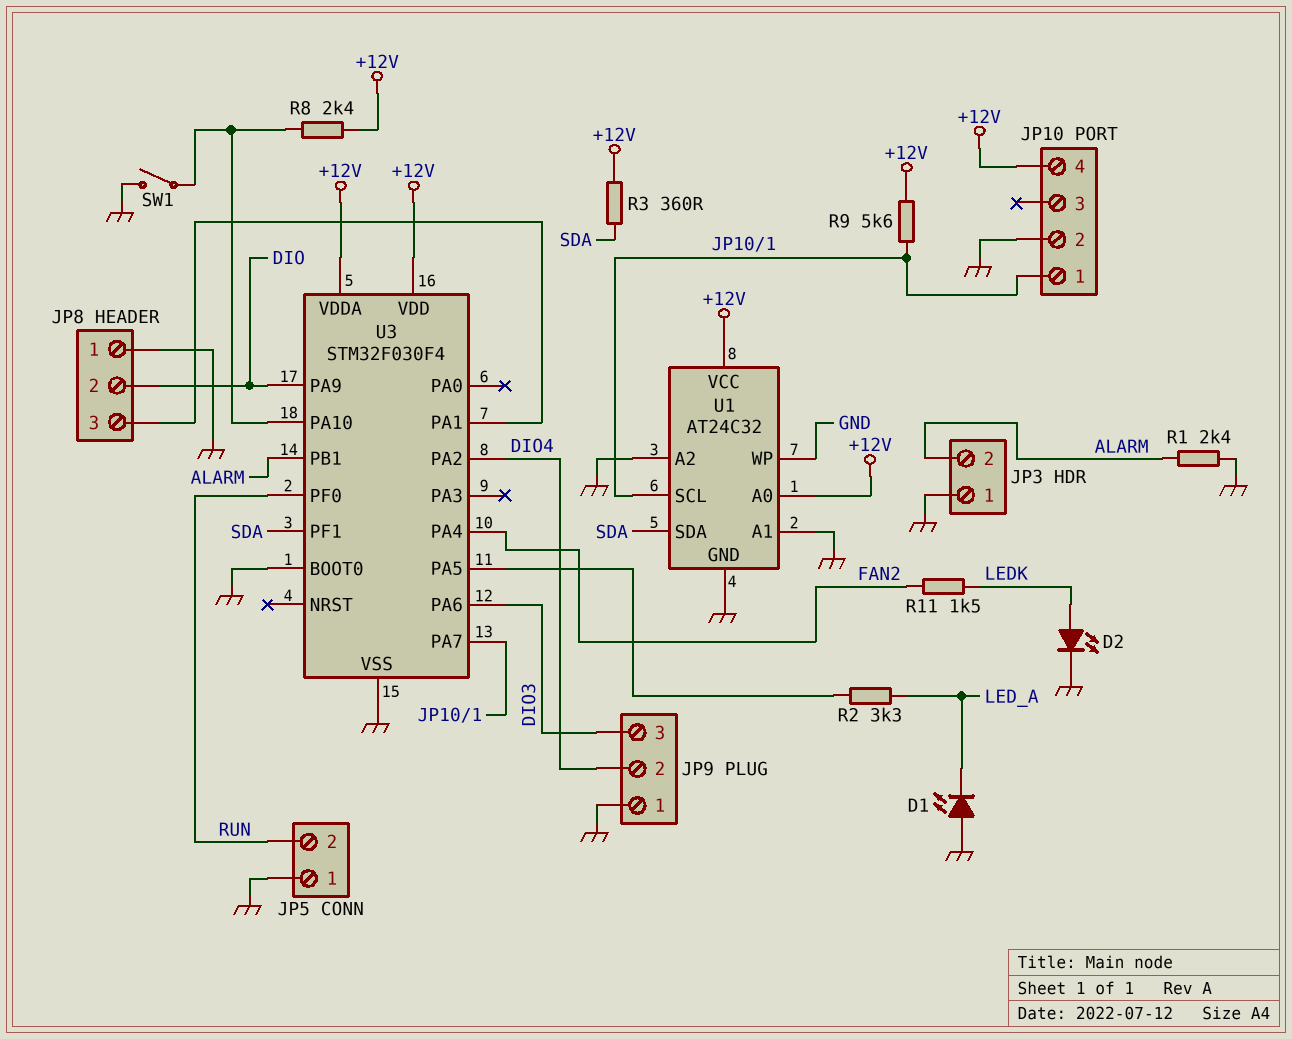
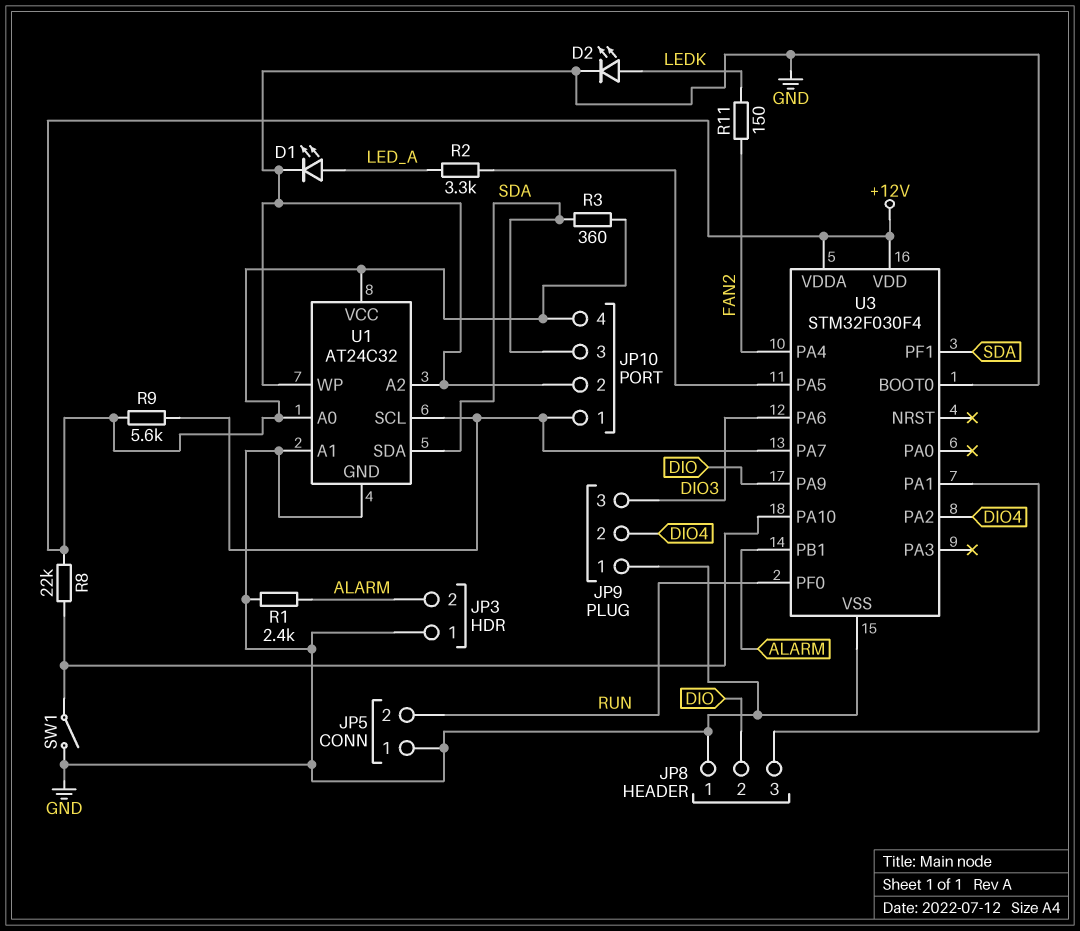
D1: LED (A GND, K LED_A) -> LED (A LED_A, K GND)
JP10 pin 3: none -> SDA
R8: 2.4k (+12V, U3/PA10) -> 22k (+12V, U3/PA10)
R11: 1.5k (FAN2, LEDK) -> 150 (FAN2, LEDK)

